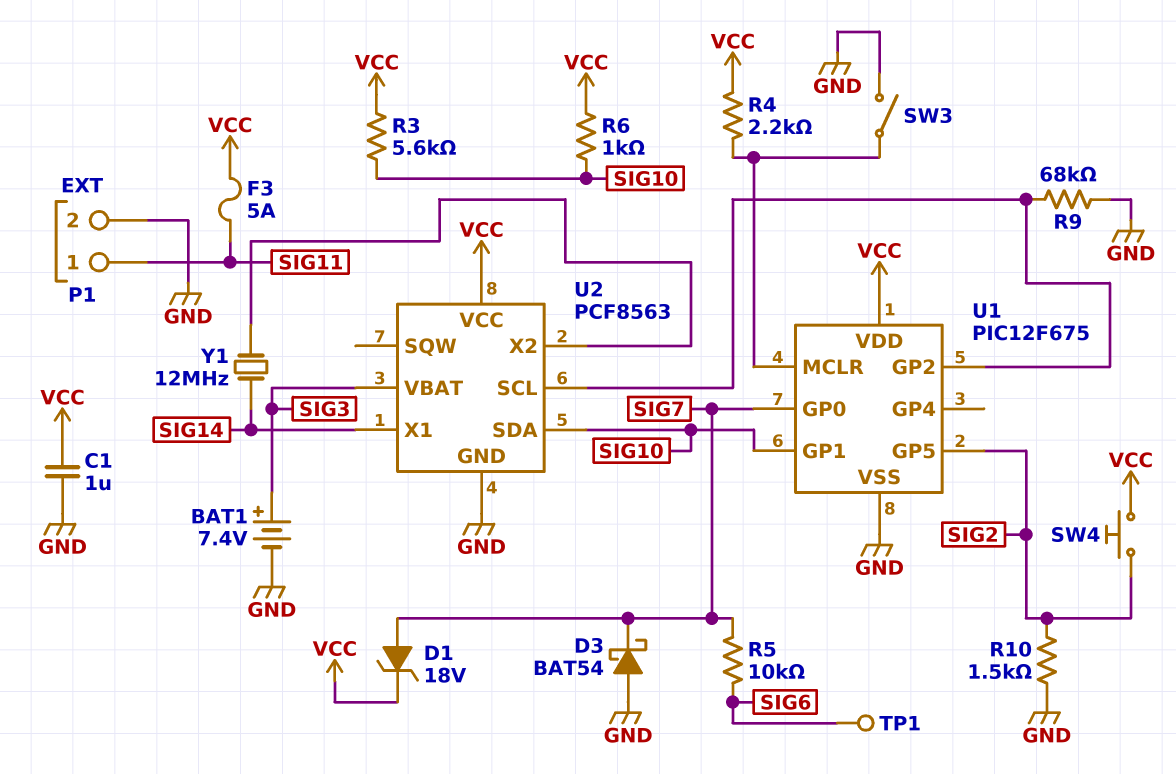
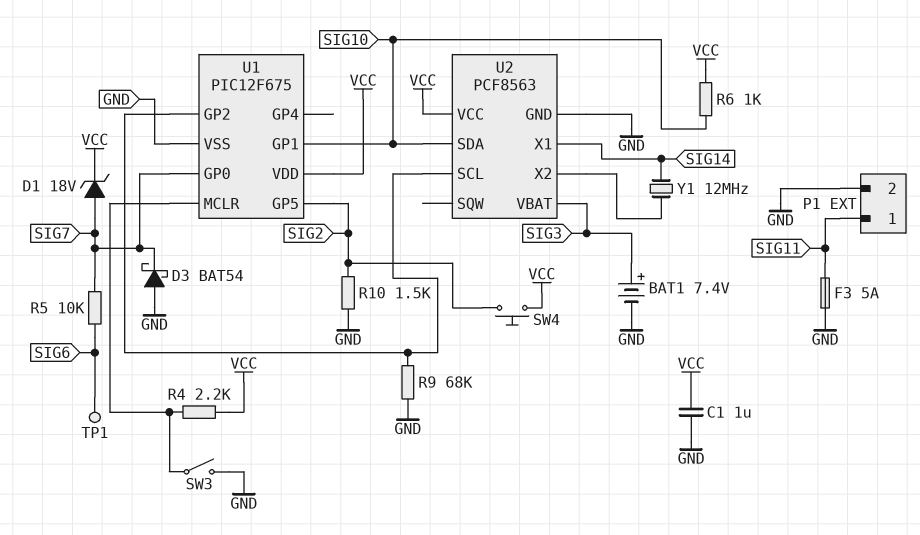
F3: 5A (SIG11, VCC) -> 5A (GND, SIG11)
R3: 5.6k (SIG10, VCC) -> none

